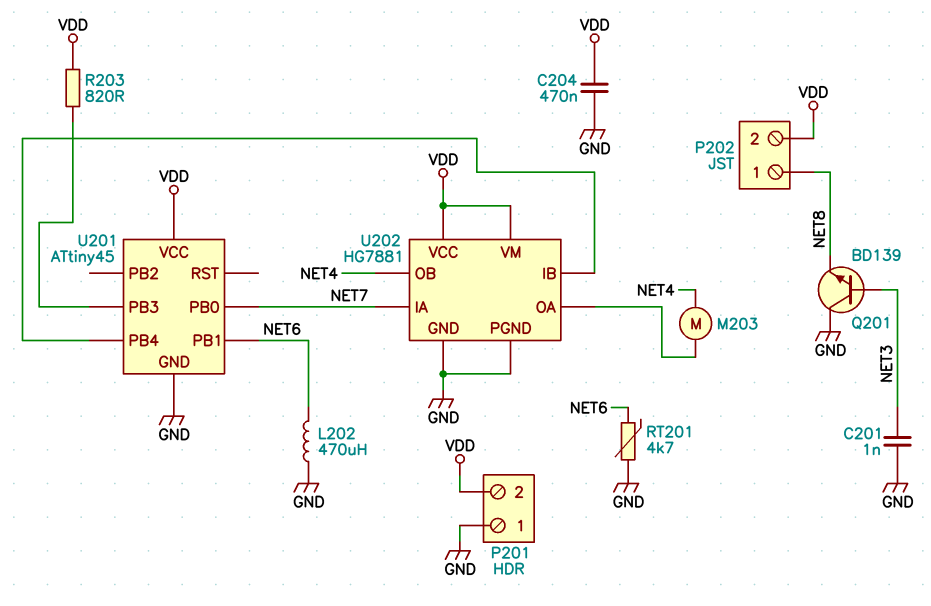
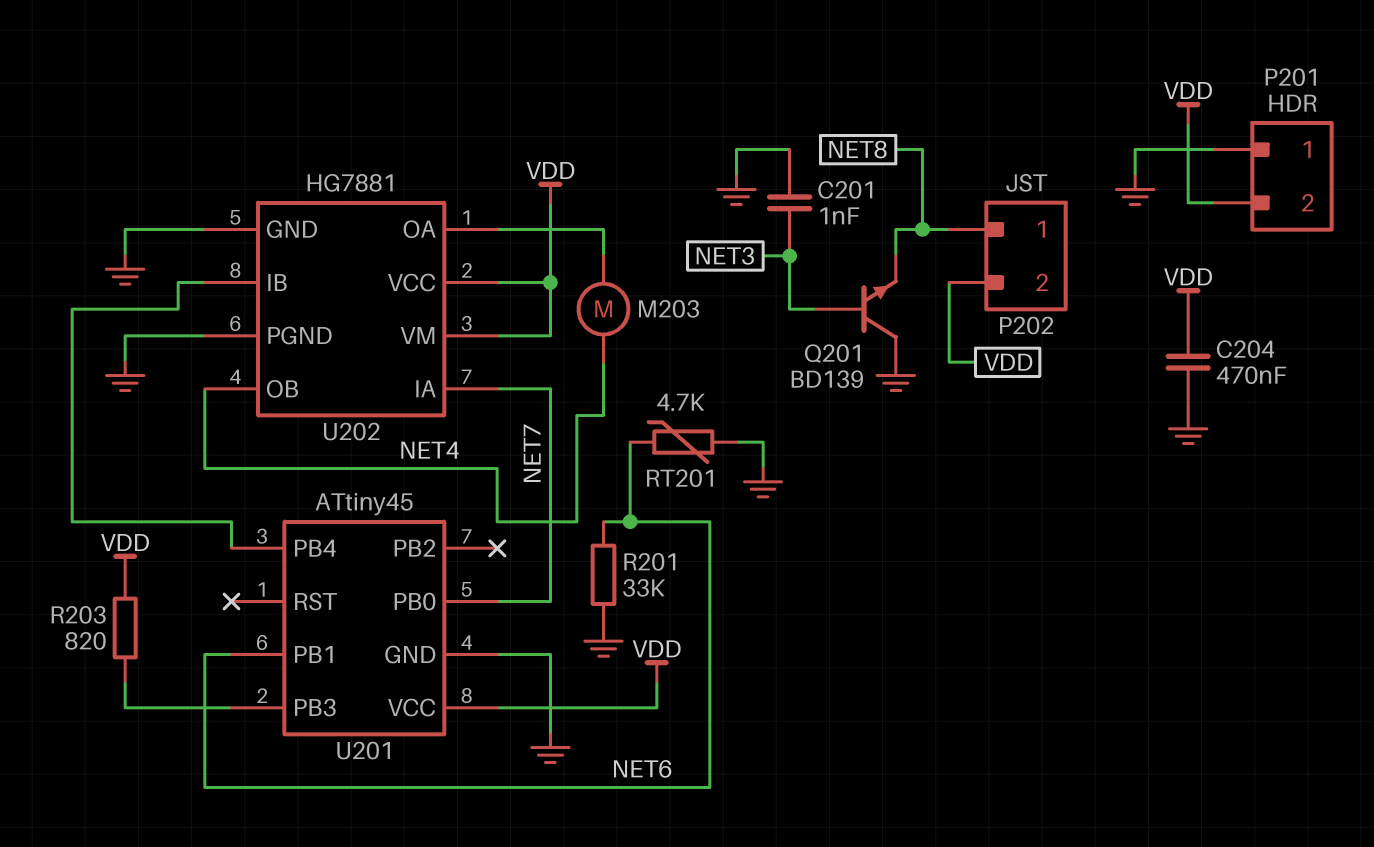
L202: 470uH (GND, NET6) -> none
R201: none -> 33k (GND, NET6)

